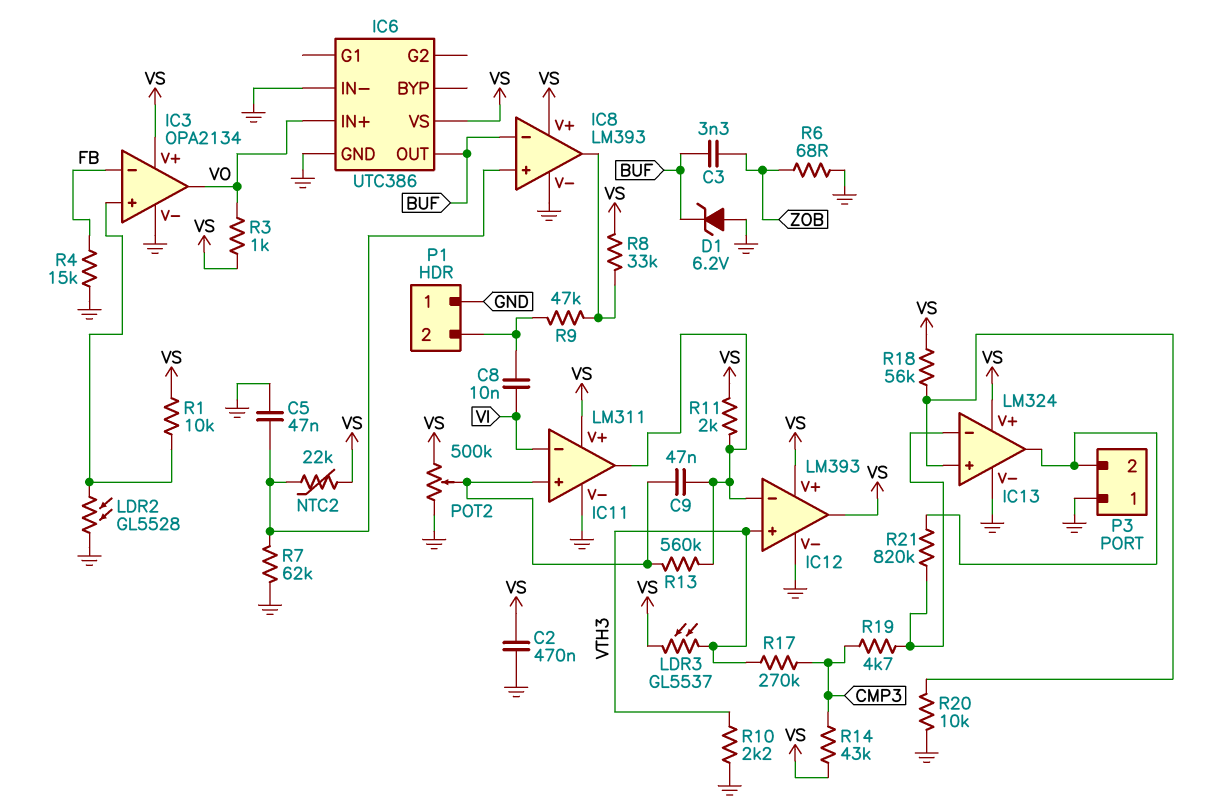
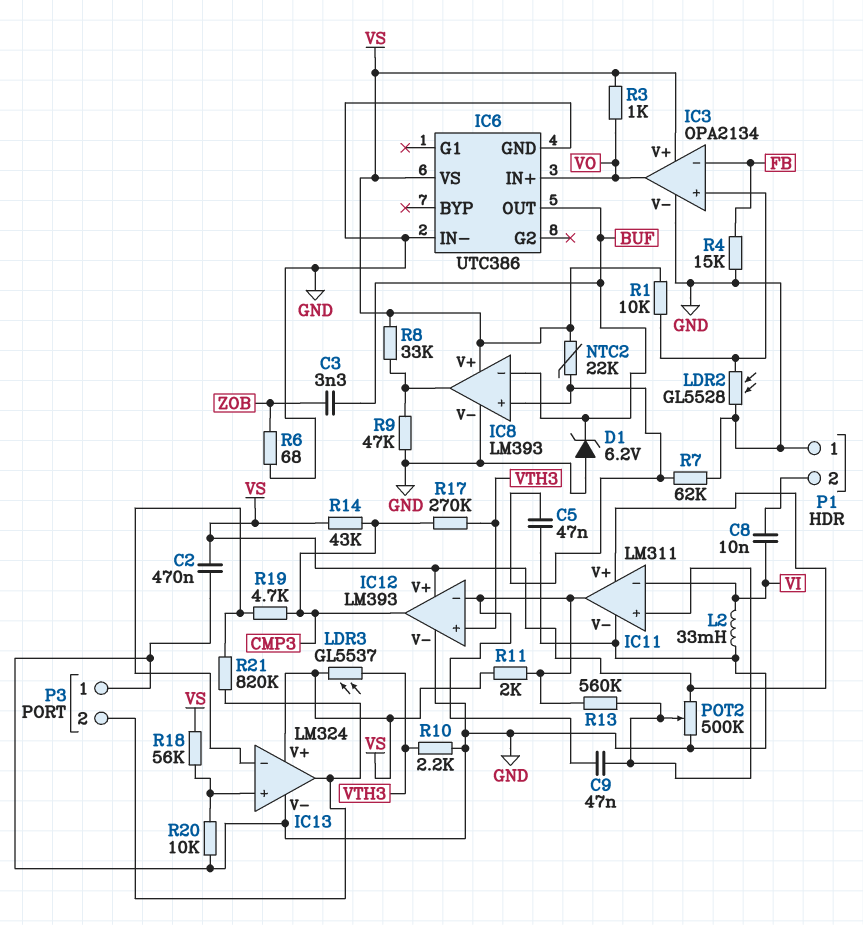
IC12 pin out: VS -> CMP3
L2: none -> 33mH (GND, VI)
R9: 47k (IC8/out, P1/2) -> 47k (GND, IC8/out)

